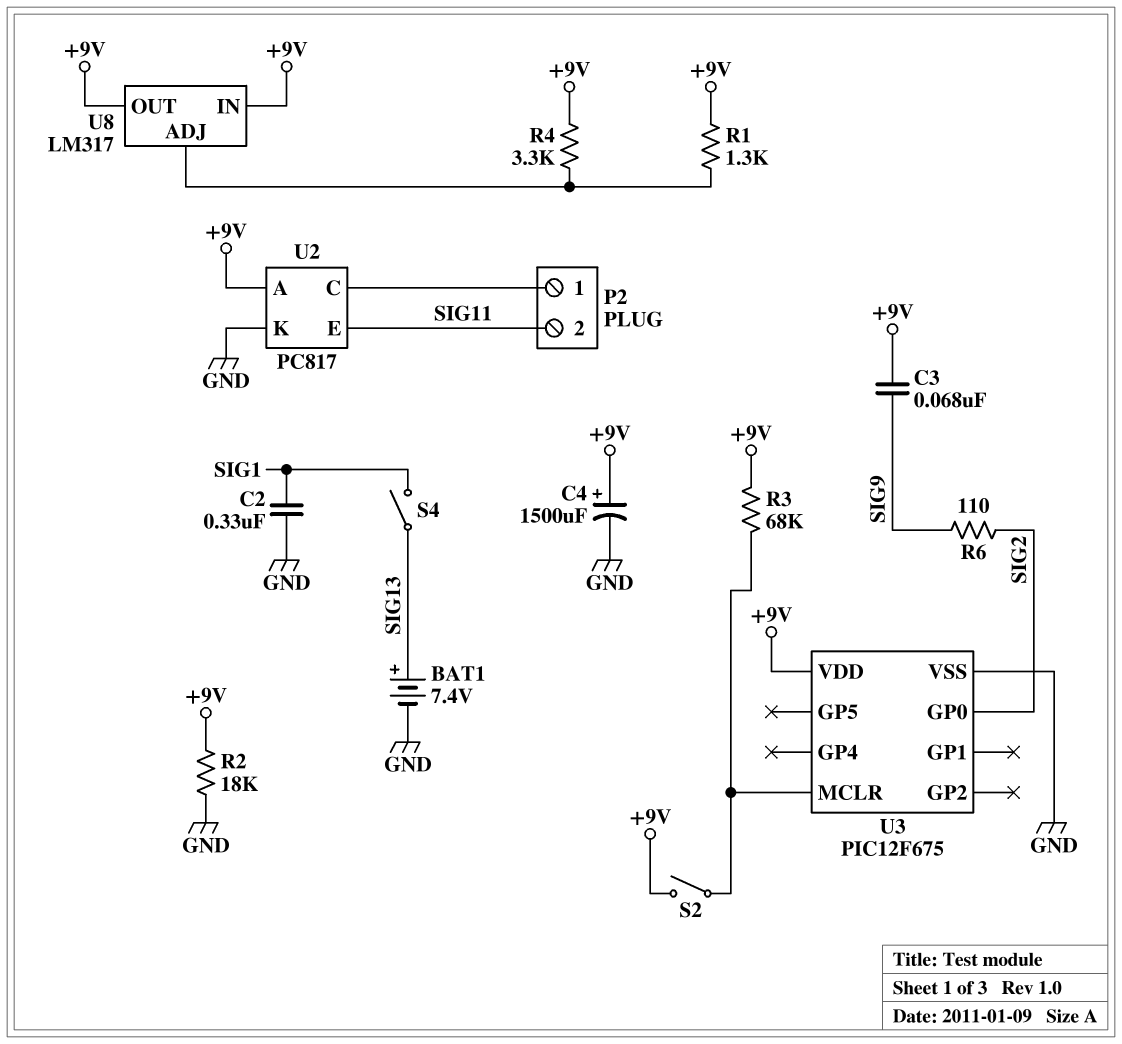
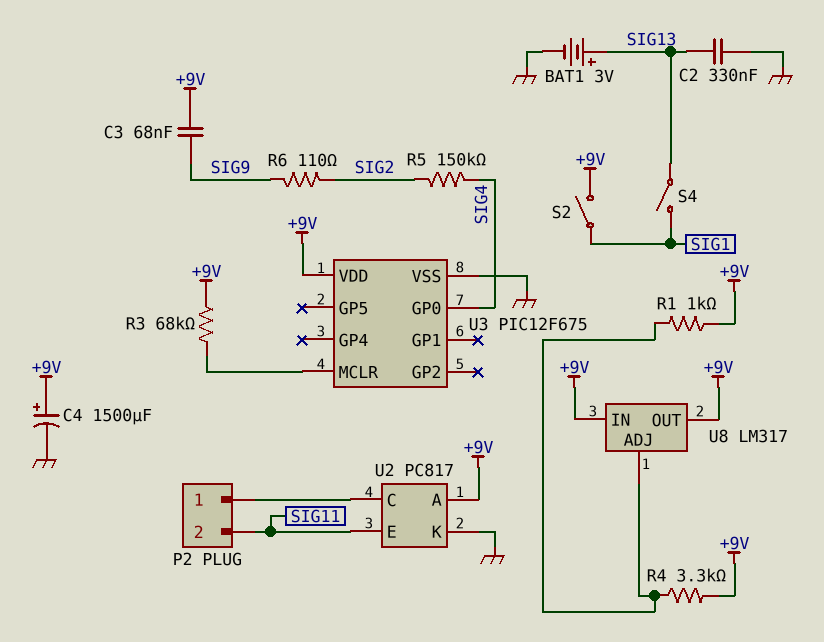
BAT1: 7.4V (plus SIG13, minus GND) -> 3V (plus SIG13, minus GND)
C2: 330nF (GND, SIG1) -> 330nF (GND, SIG13)
R1: 1.3k (+9V, U8/ADJ) -> 1k (+9V, U8/ADJ)
R2: 18k (+9V, GND) -> none
R5: none -> 150k (SIG2, SIG4)
S2: switch (+9V, U3/MCLR) -> switch (+9V, SIG1)
U3 pin GP0: SIG2 -> SIG4

